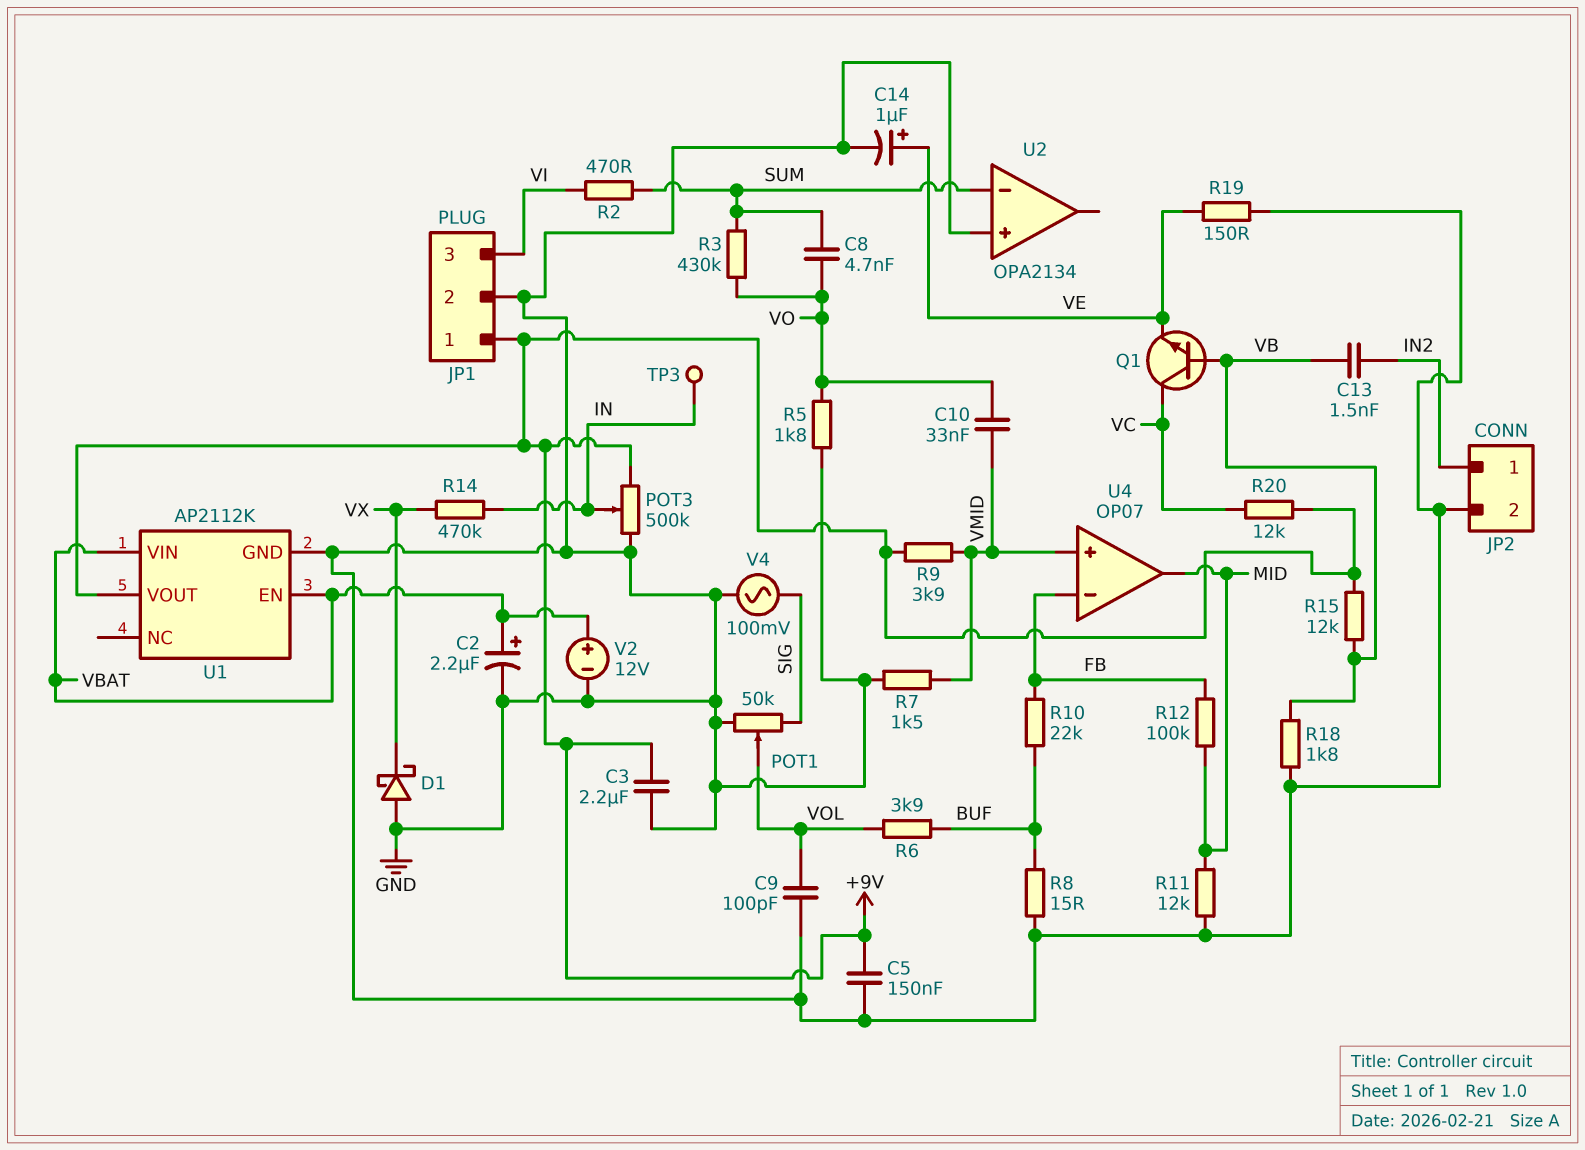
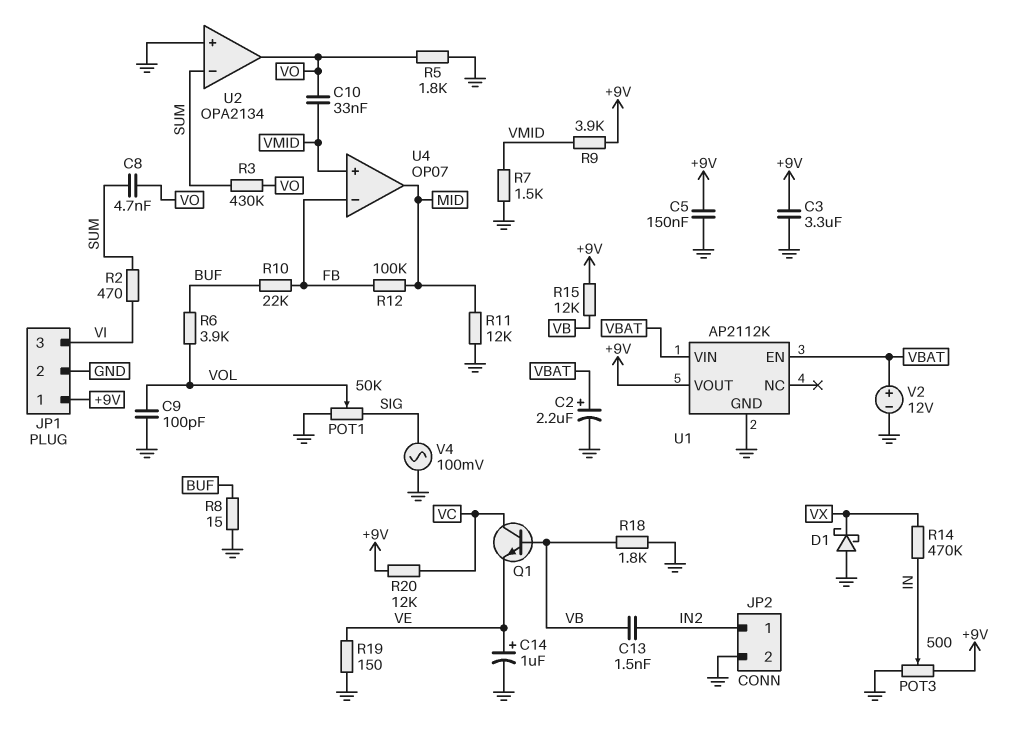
C3: 2.2uF (+9V, GND) -> 3.3uF (+9V, GND)
POT3: 500k (+9V, GND, wiper IN) -> 500 (+9V, GND, wiper IN)
TP3: test point (IN) -> none
U2 pin out: none -> VO

